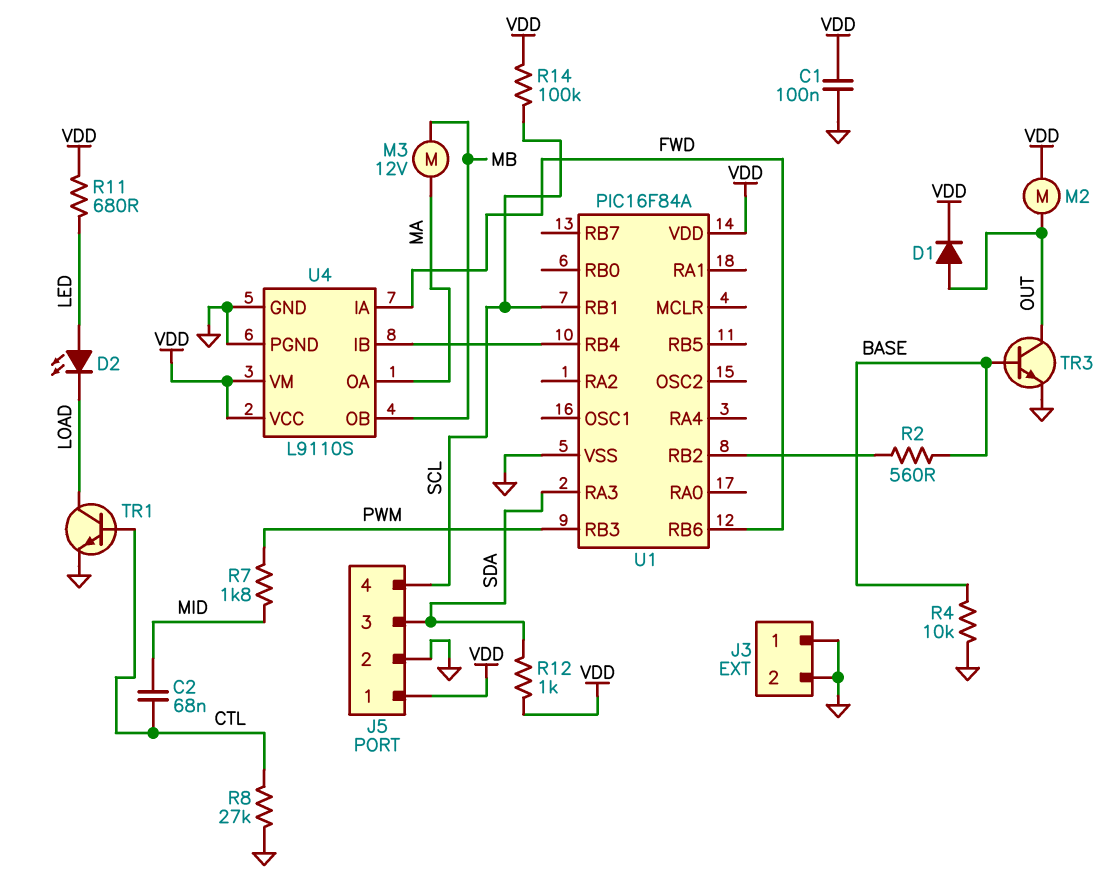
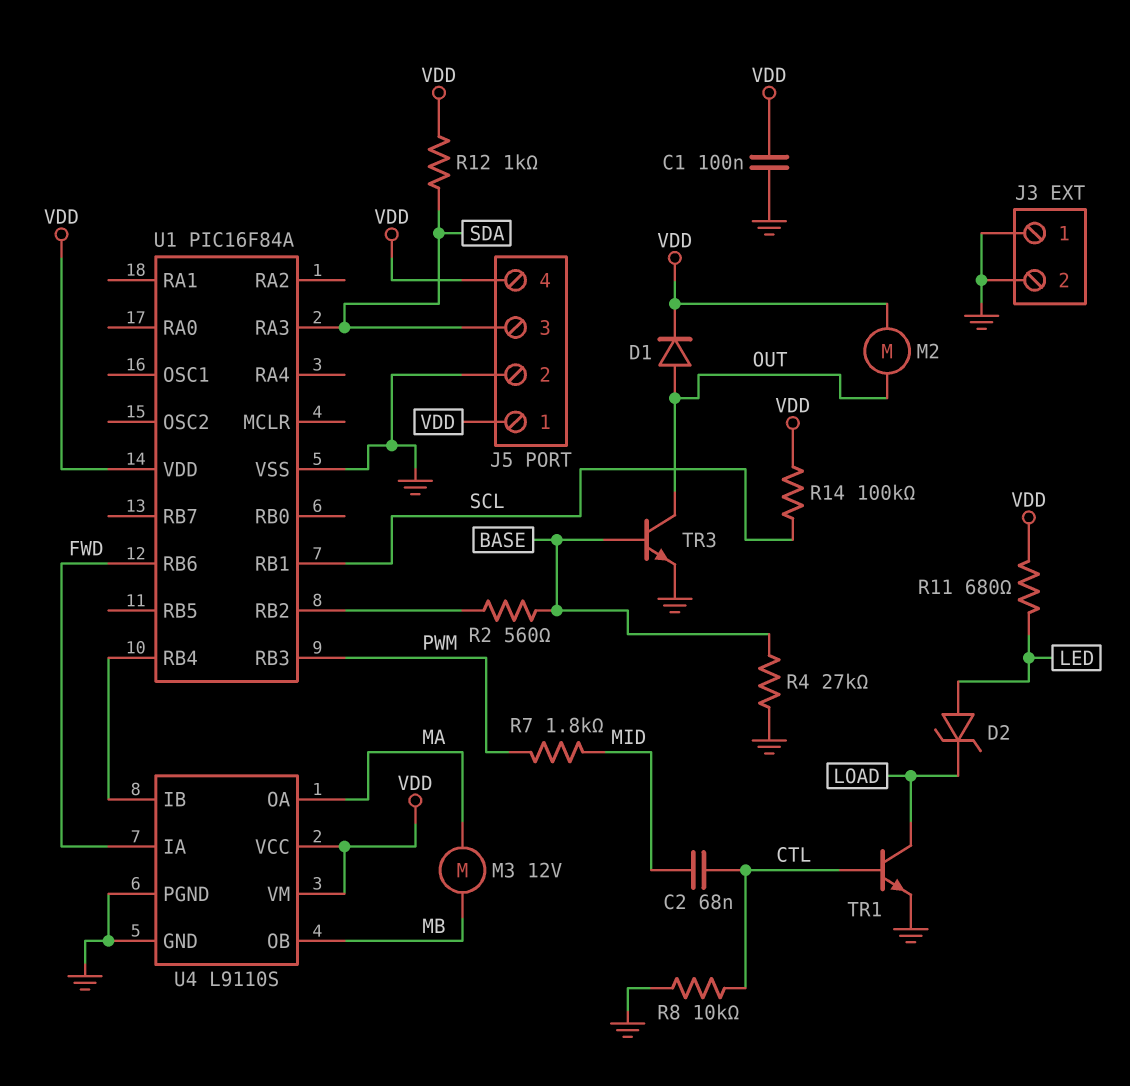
D2: LED (A LED, K LOAD) -> zener (A LED, K LOAD)
J5 pin 4: SCL -> VDD
R4: 10k (BASE, GND) -> 27k (BASE, GND)
R8: 27k (CTL, GND) -> 10k (CTL, GND)

